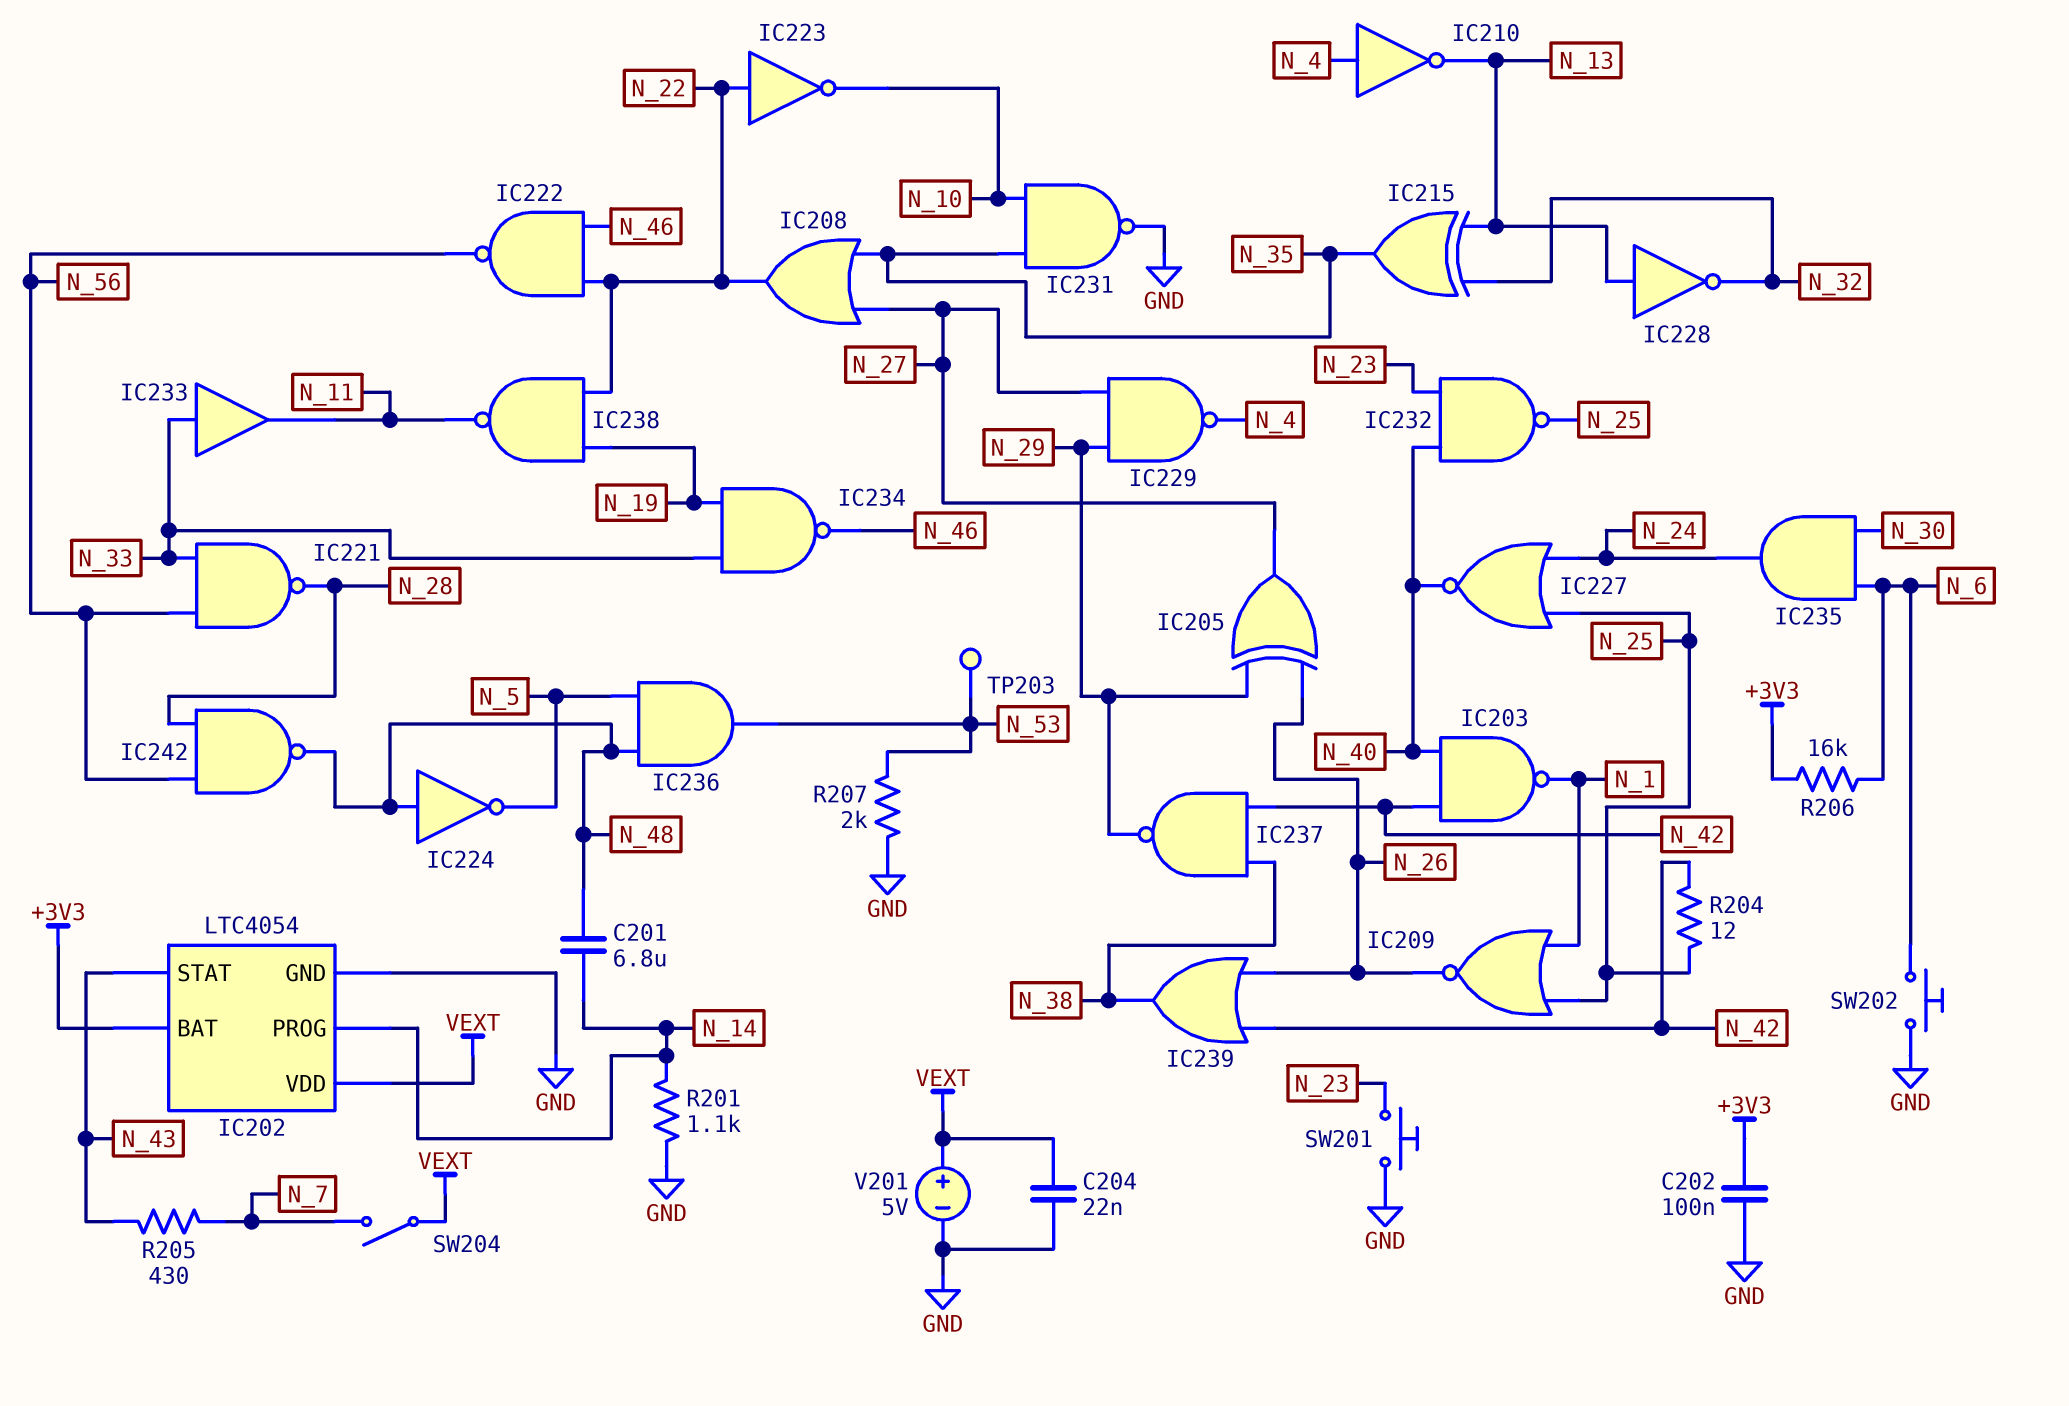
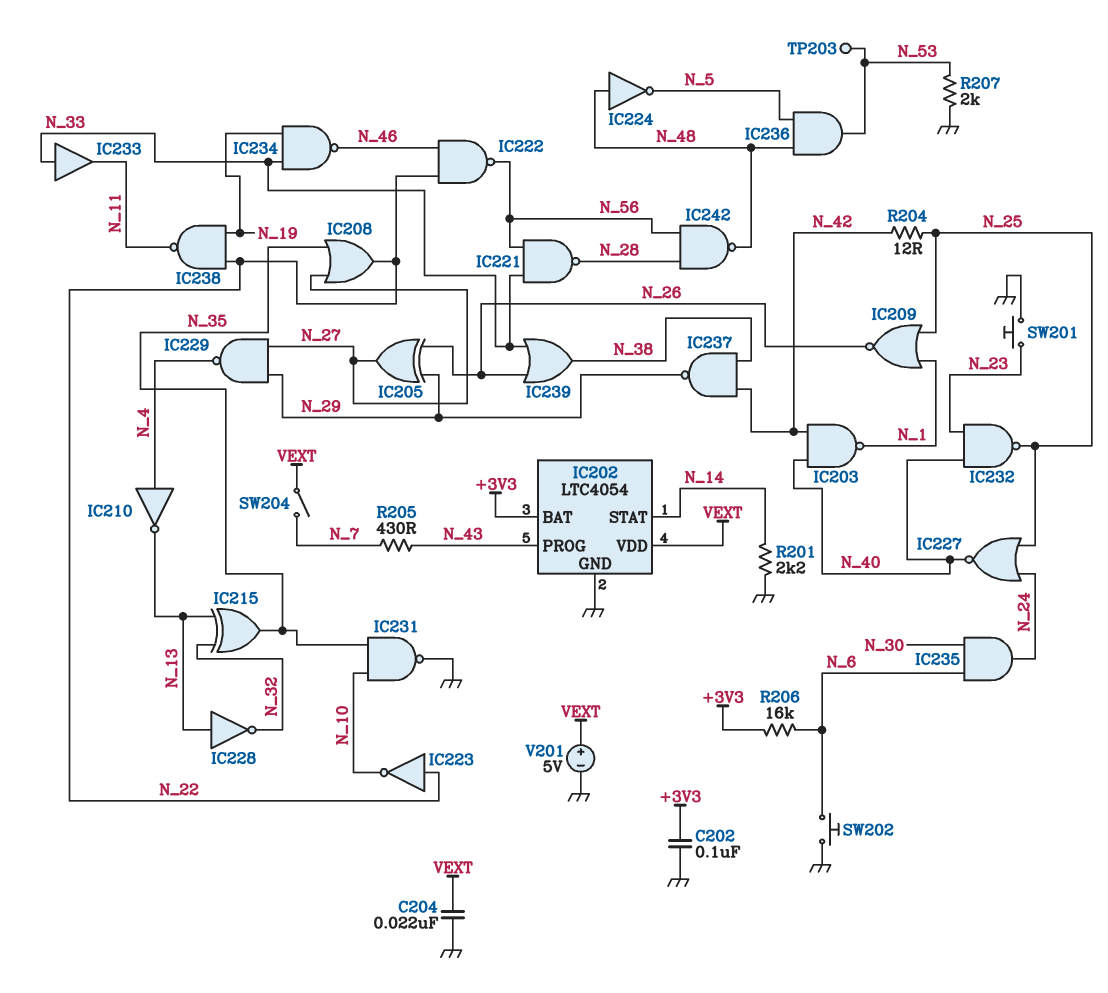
C201: 6.8uF (N_14, N_48) -> none
IC202 pin PROG: N_14 -> N_43
IC202 pin STAT: N_43 -> N_14
IC239: OR (in N_26, in N_42, out N_38) -> OR (in N_26, in N_33, out N_38)
R201: 1.1k (GND, N_14) -> 2.2k (GND, N_14)

